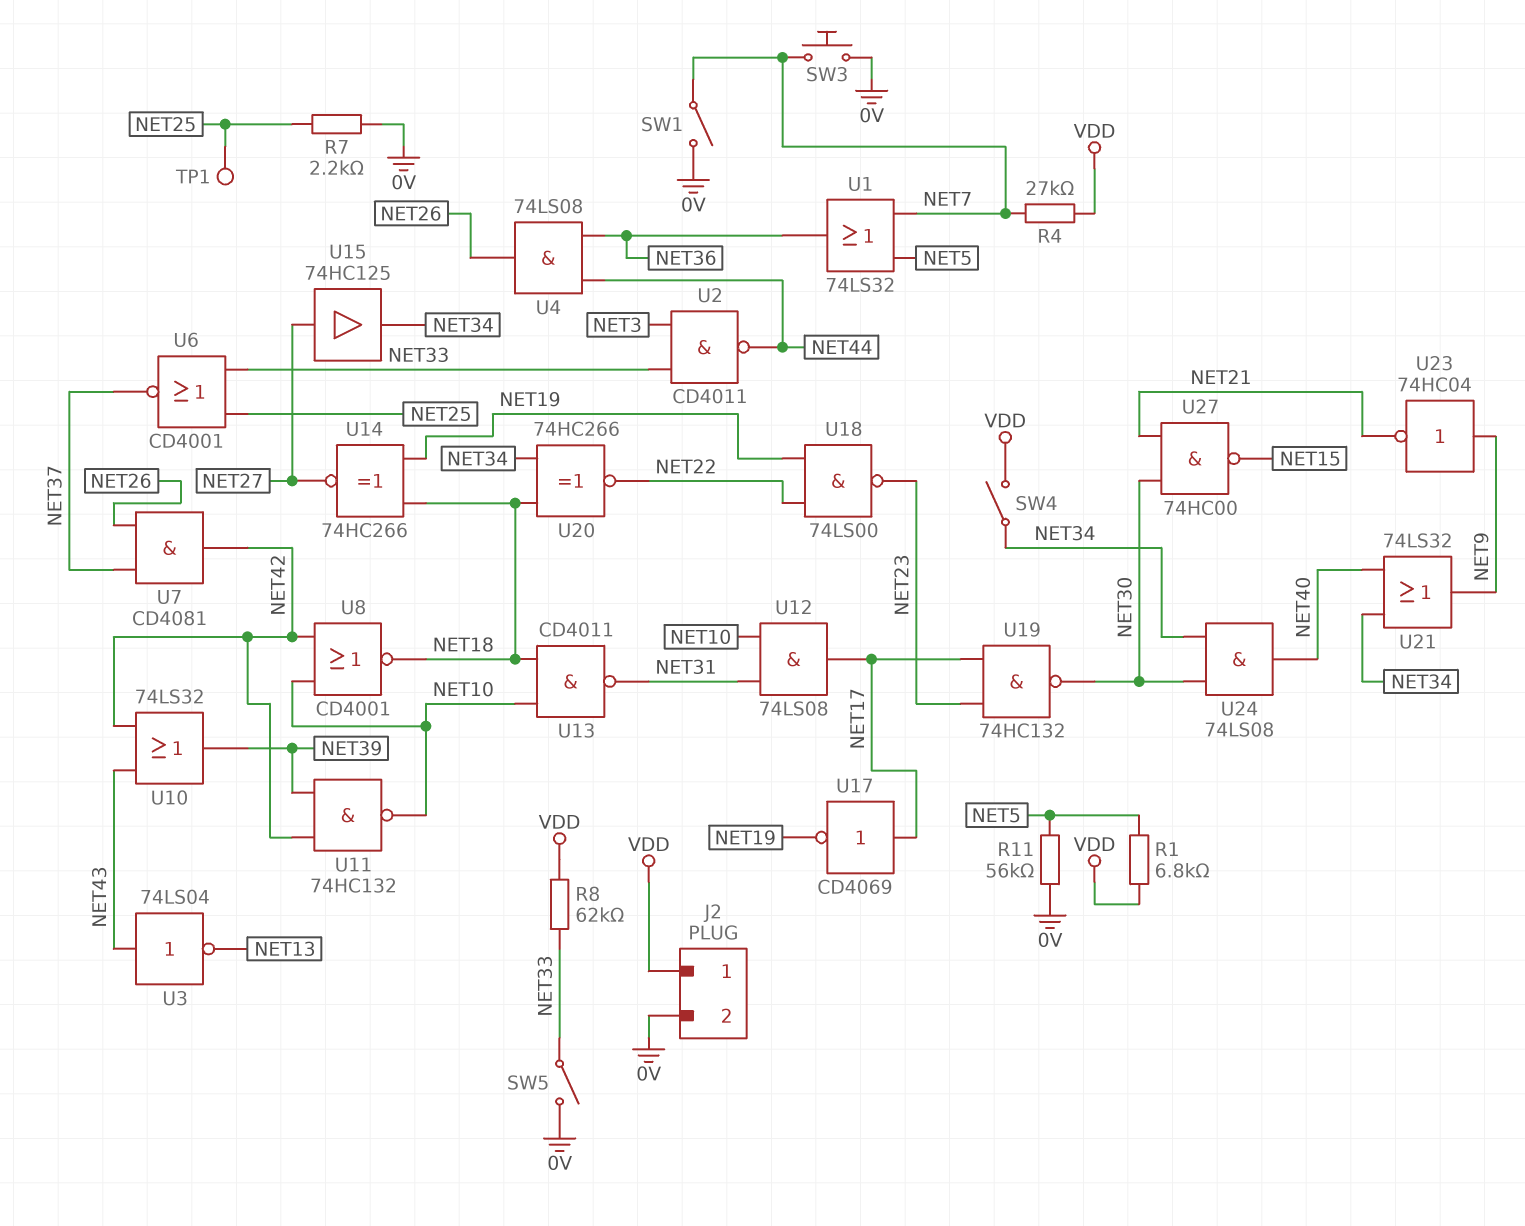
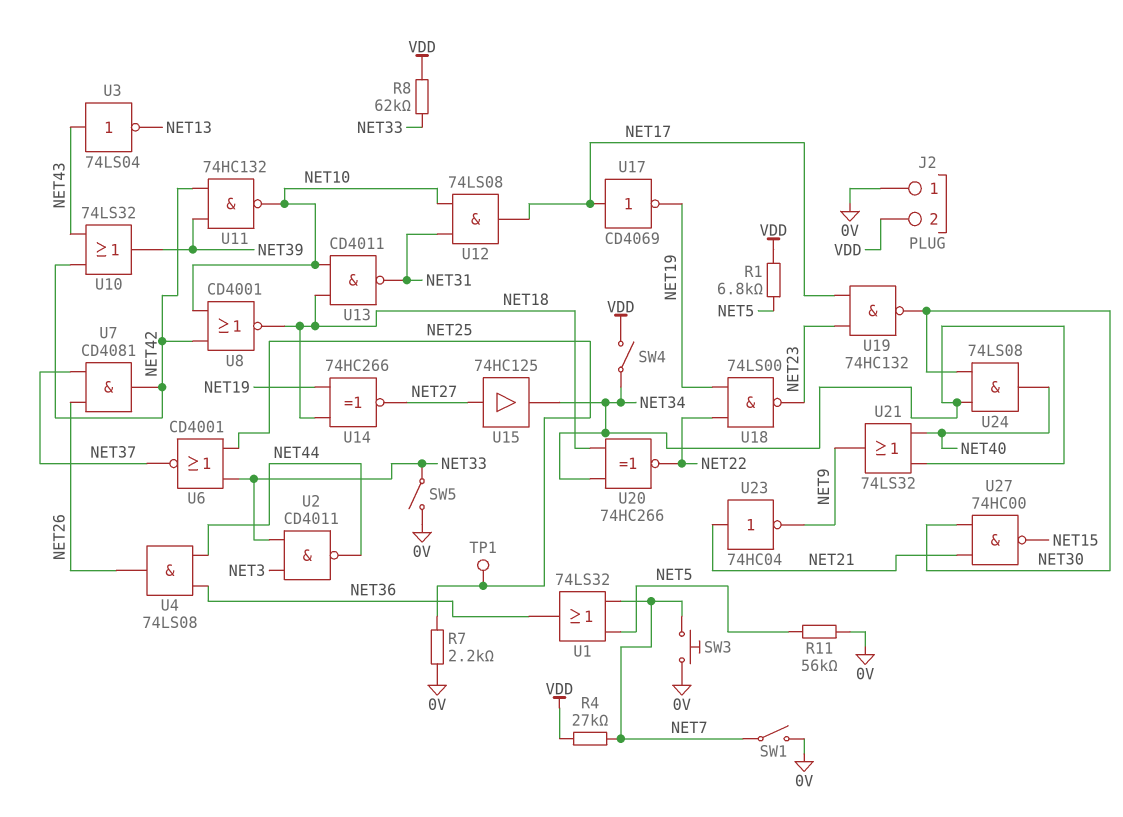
J2 pin 1: VDD -> 0V
J2 pin 2: 0V -> VDD
U23: NOT 74HC04 (in NET9, out NET21) -> NOT 74HC04 (in NET21, out NET9)

